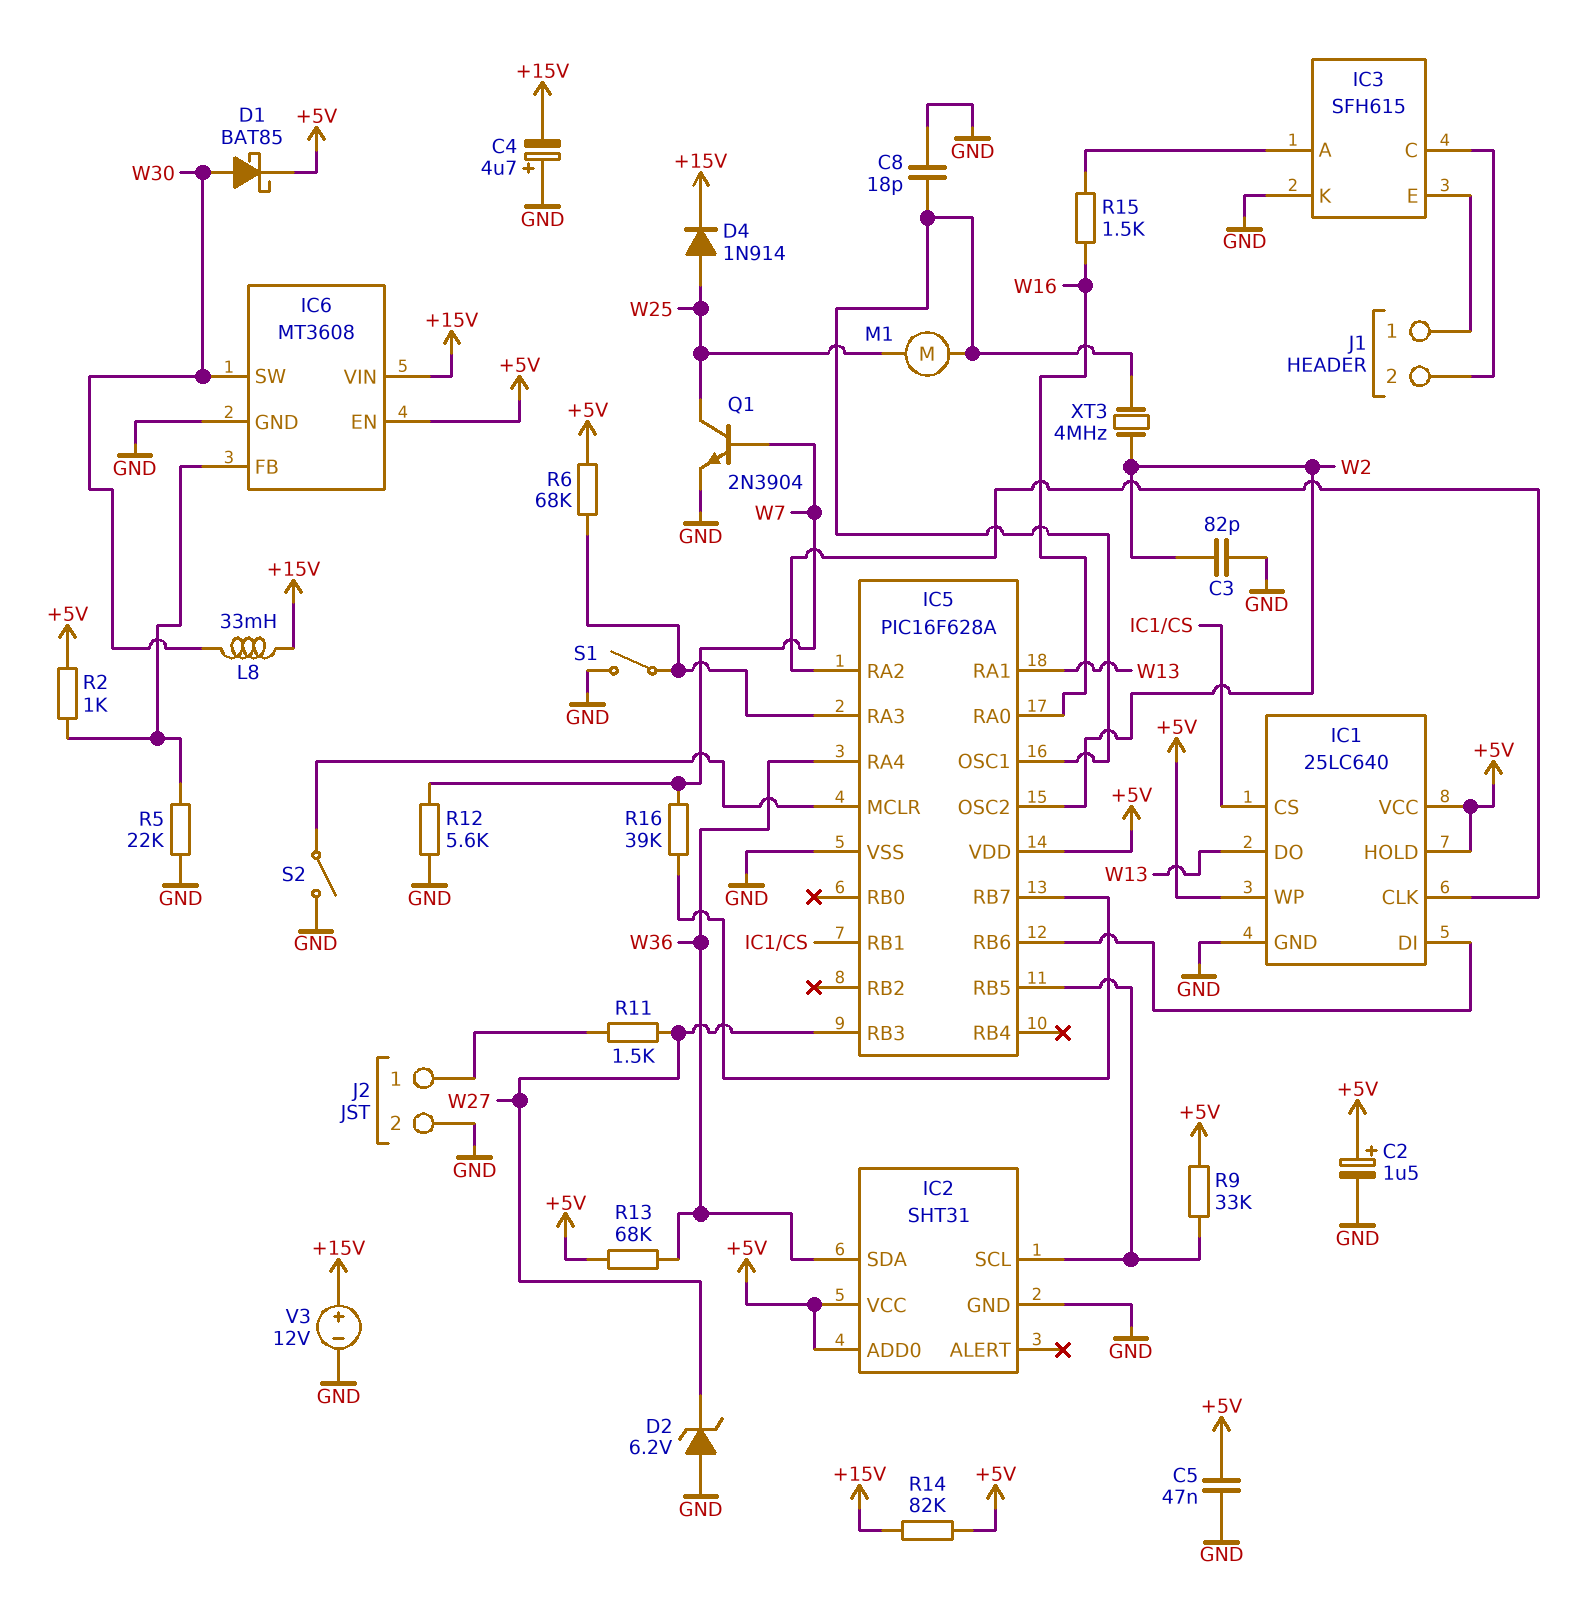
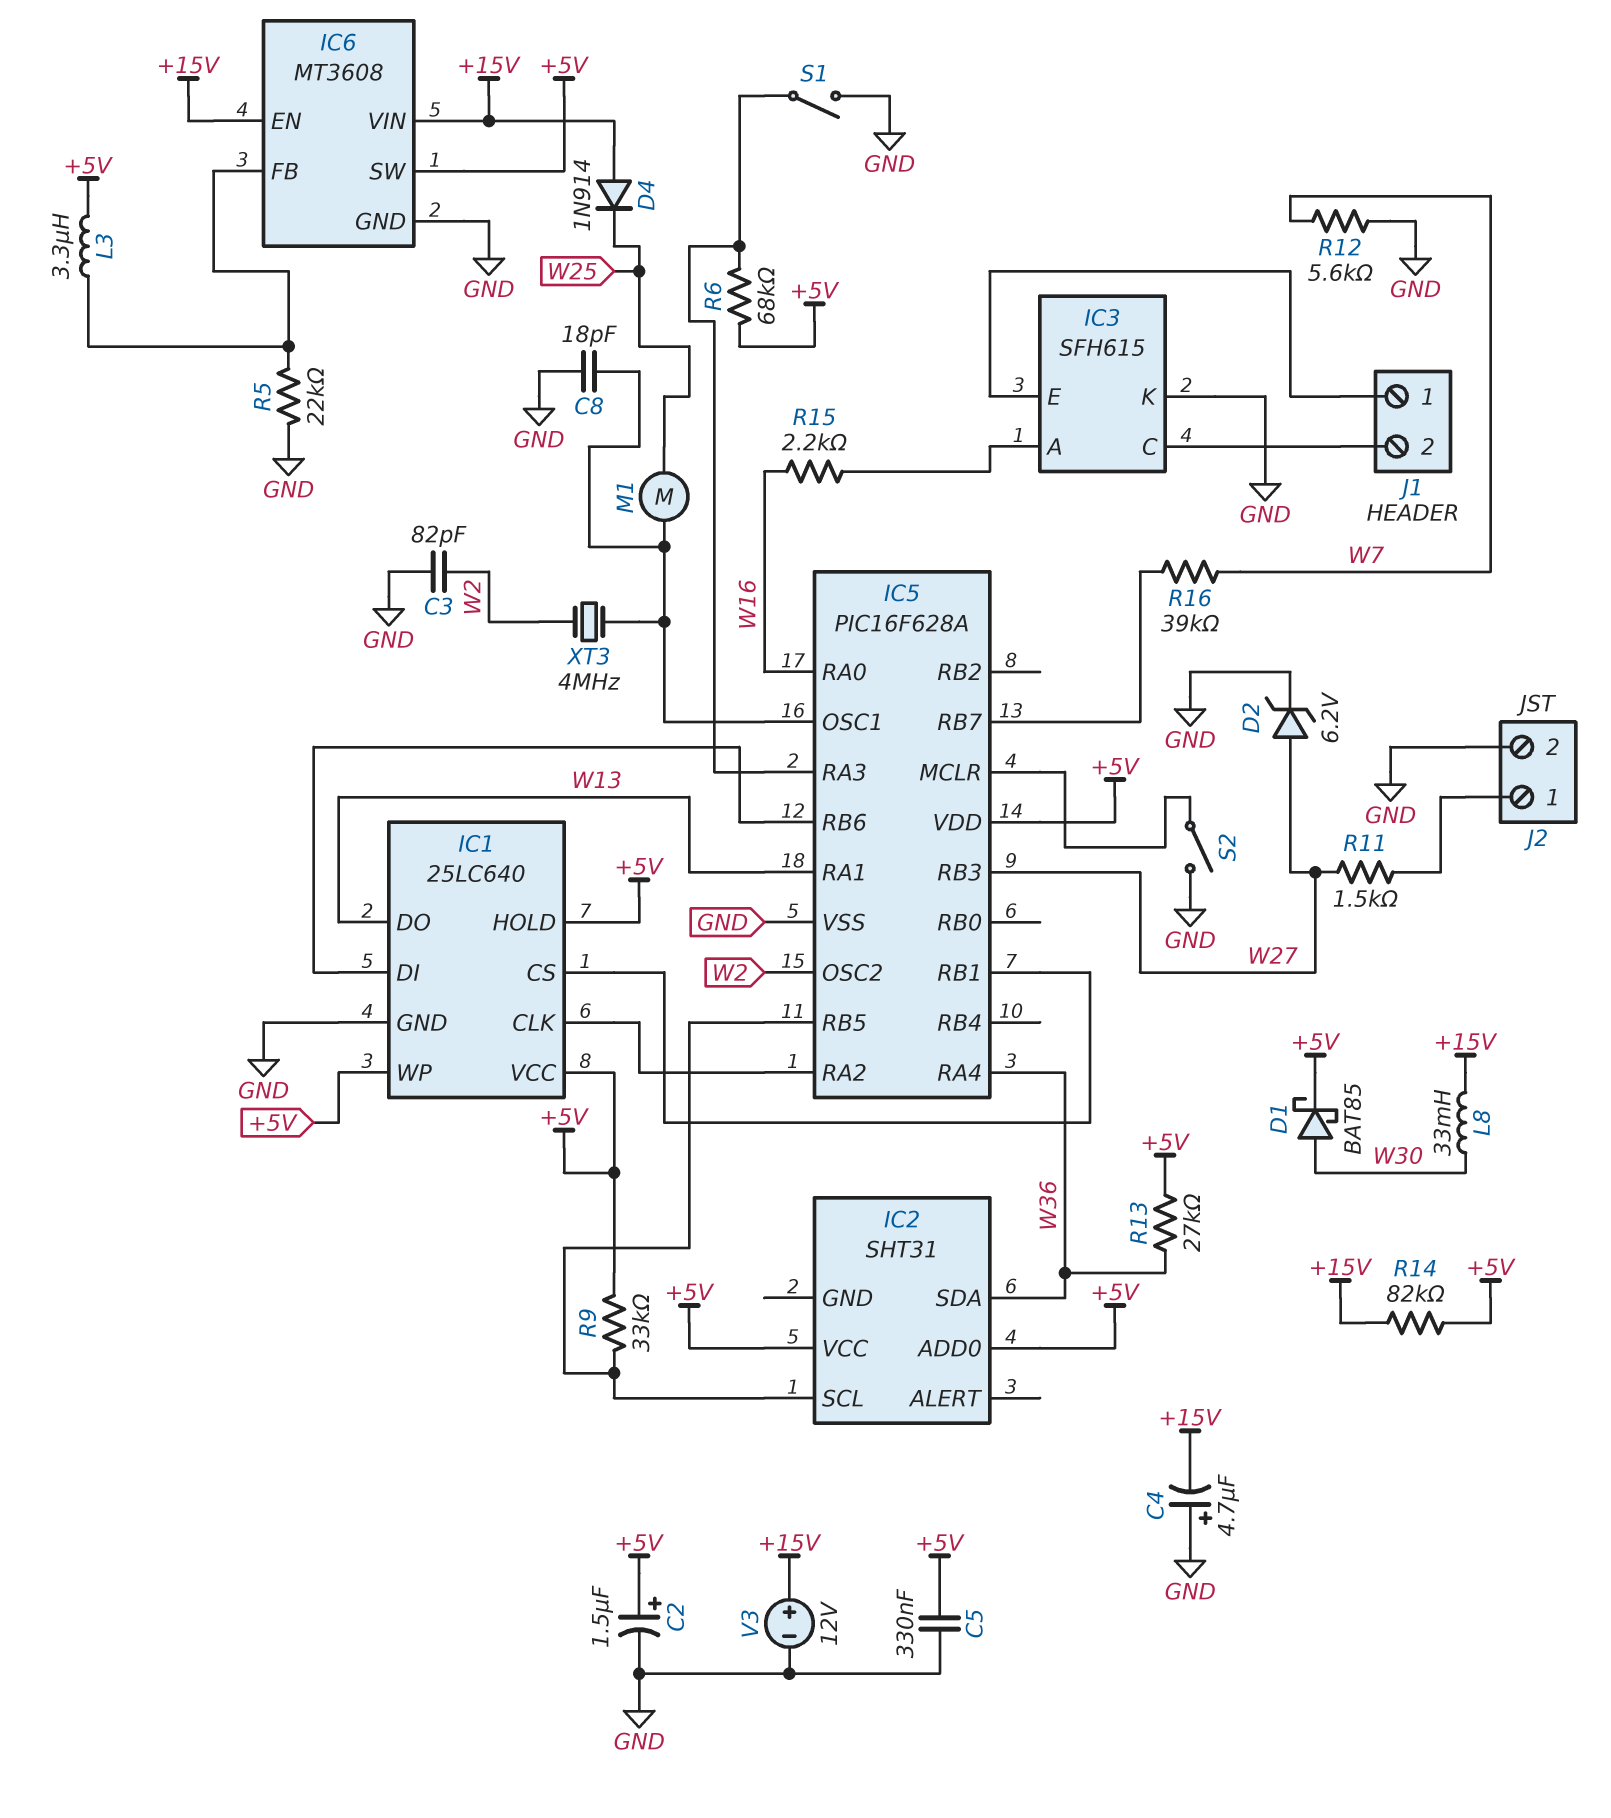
C5: 47nF (+5V, GND) -> 330nF (+5V, GND)
D2: zener 6.2V (A GND, K W27) -> zener 6.2V (A W27, K GND)
D4: diode 1N914 (A W25, K +15V) -> diode 1N914 (A +15V, K W25)
IC2 pin GND: GND -> none
IC6 pin EN: +5V -> +15V
IC6 pin SW: W30 -> +5V
L3: none -> 3.3uH (+5V, IC6/FB)
Q1: NPN 2N3904 (B W7, C W25, E GND) -> none
R2: 1k (+5V, IC6/FB) -> none
R13: 68k (+5V, W36) -> 27k (+5V, W36)
R15: 1.5k (IC3/A, W16) -> 2.2k (IC3/A, W16)

